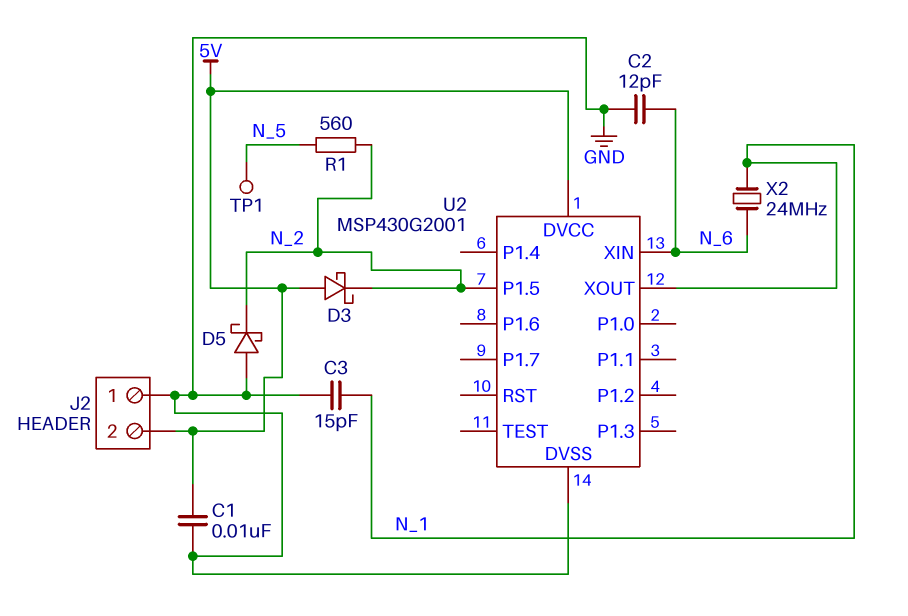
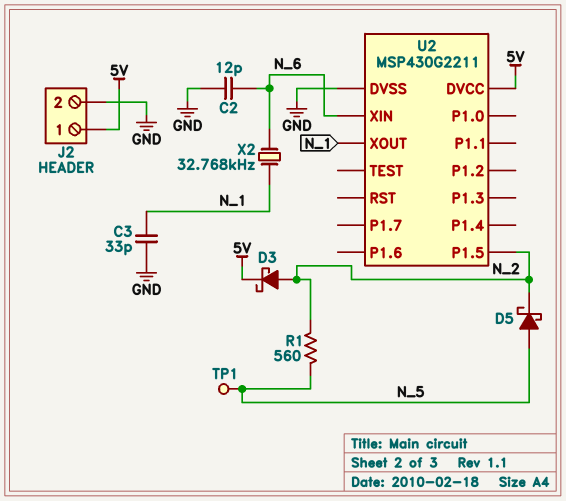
C1: 10nF (5V, GND) -> none
C3: 15pF (GND, N_1) -> 33pF (GND, N_1)
D3: schottky (A 5V, K N_2) -> schottky (A N_2, K 5V)
D5: schottky (A GND, K N_2) -> schottky (A N_5, K N_2)
J2 pin 1: GND -> 5V
J2 pin 2: 5V -> GND
U2: MSP430G2001 -> MSP430G2211
X2: 24MHz (N_1, N_6) -> 32.768kHz (N_1, N_6)

